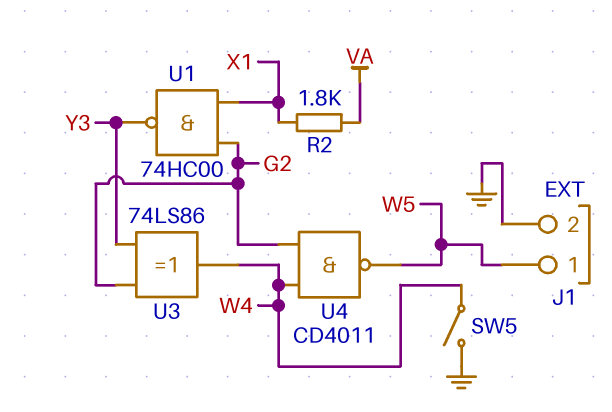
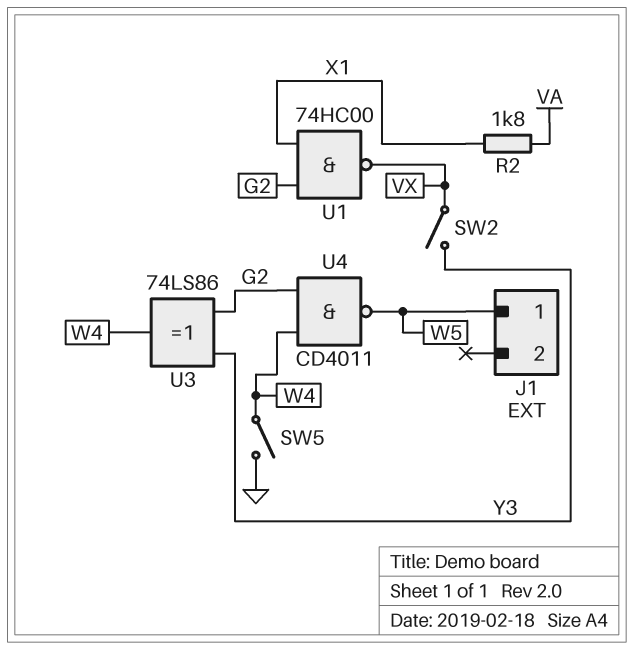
J1 pin 2: GND -> none
SW2: none -> switch (VX, Y3)
U1: NAND 74HC00 (in G2, in X1, out Y3) -> NAND 74HC00 (in G2, in X1, out VX)

